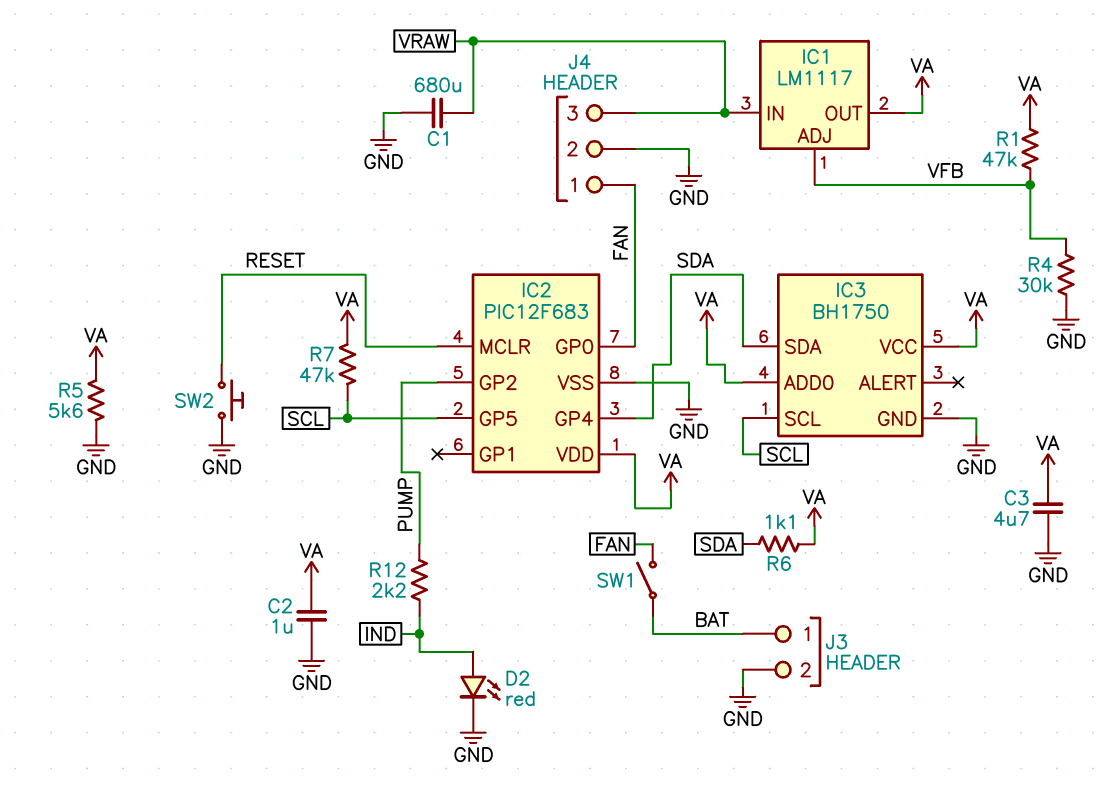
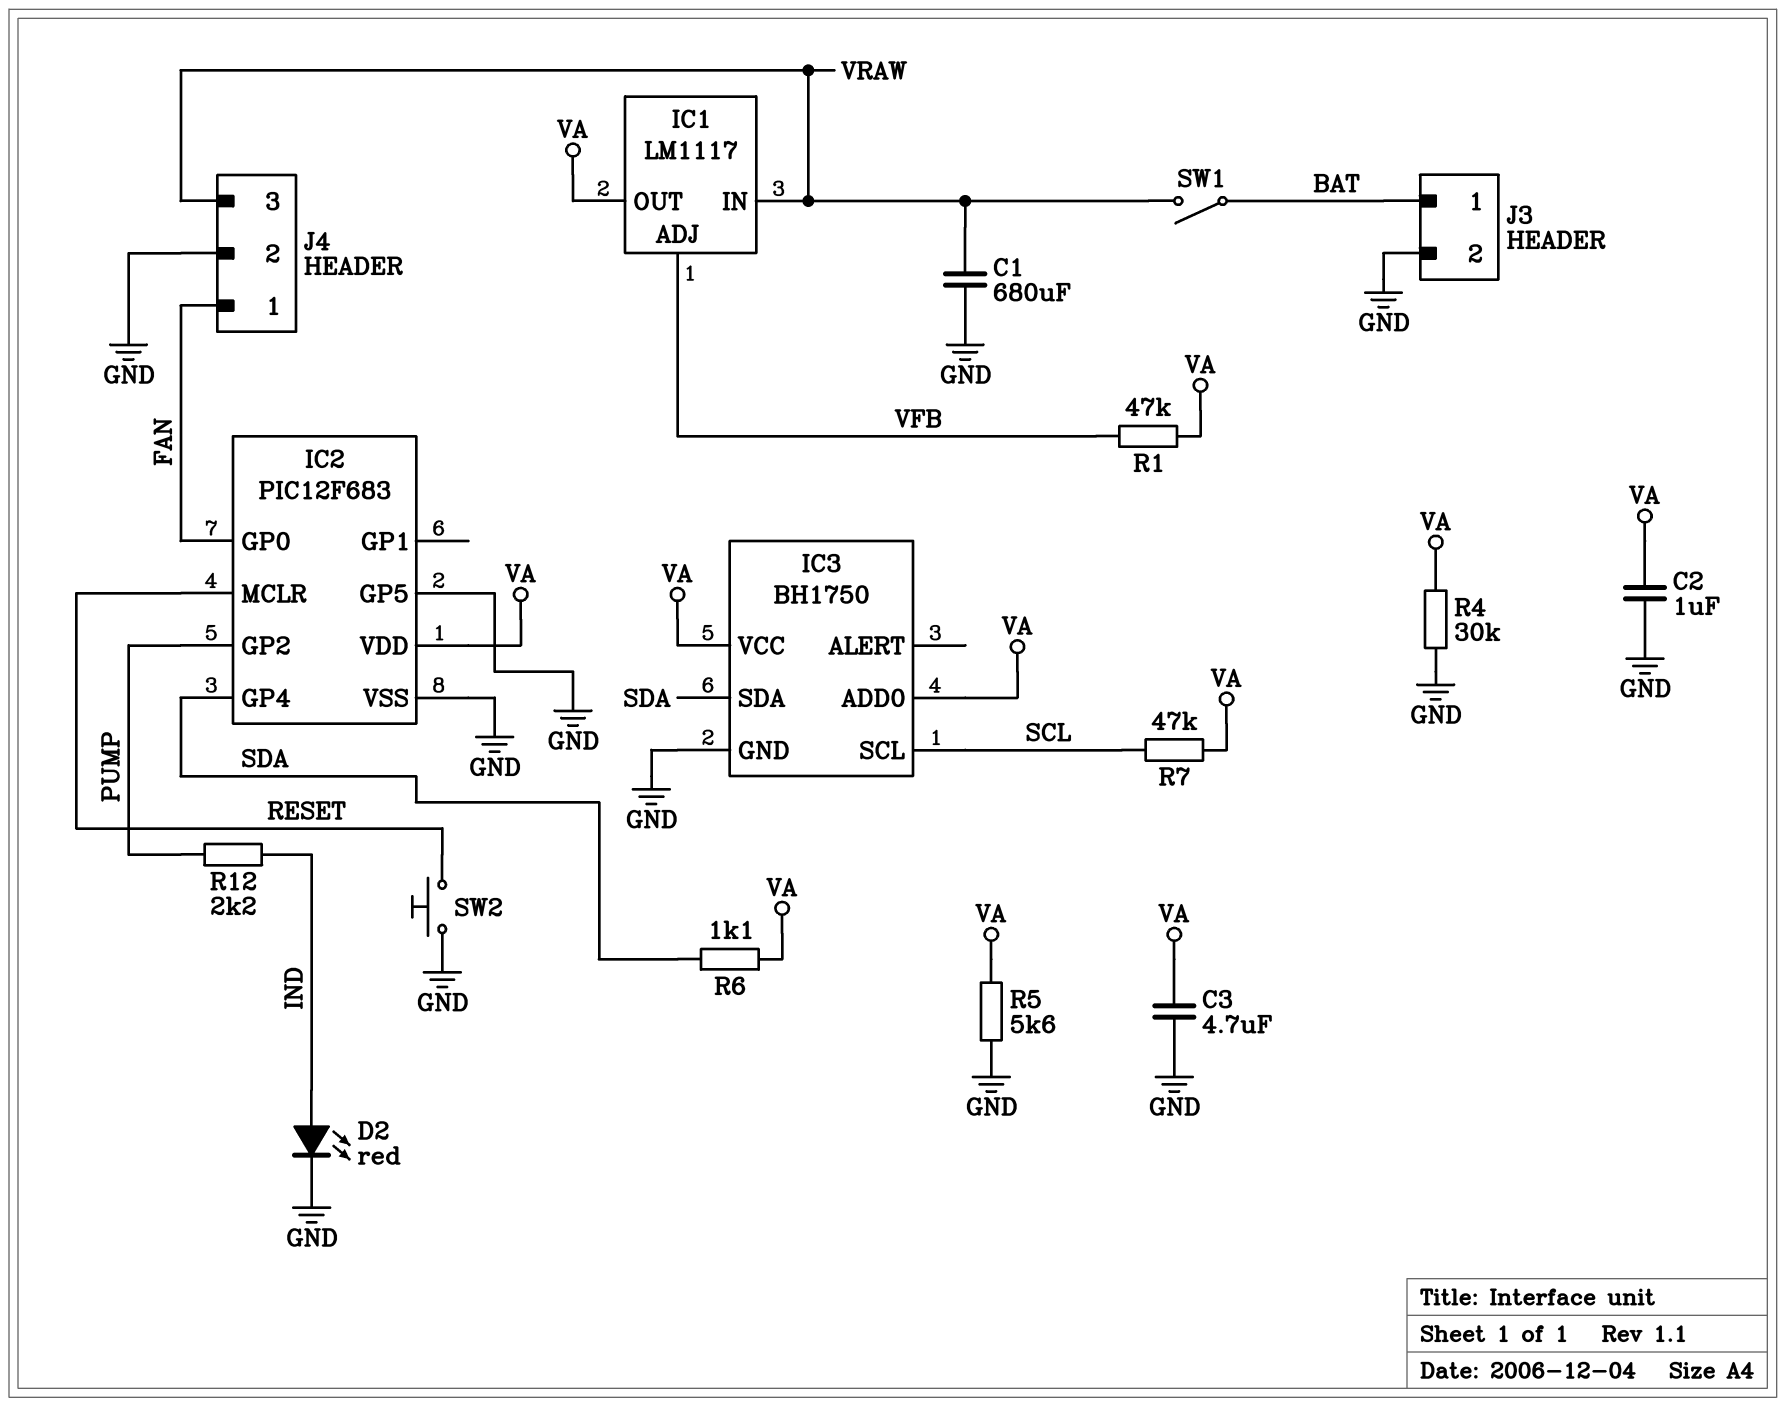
IC2 pin GP5: SCL -> GND
R4: 30k (GND, VFB) -> 30k (GND, VA)
SW1: switch (BAT, FAN) -> switch (BAT, VRAW)

